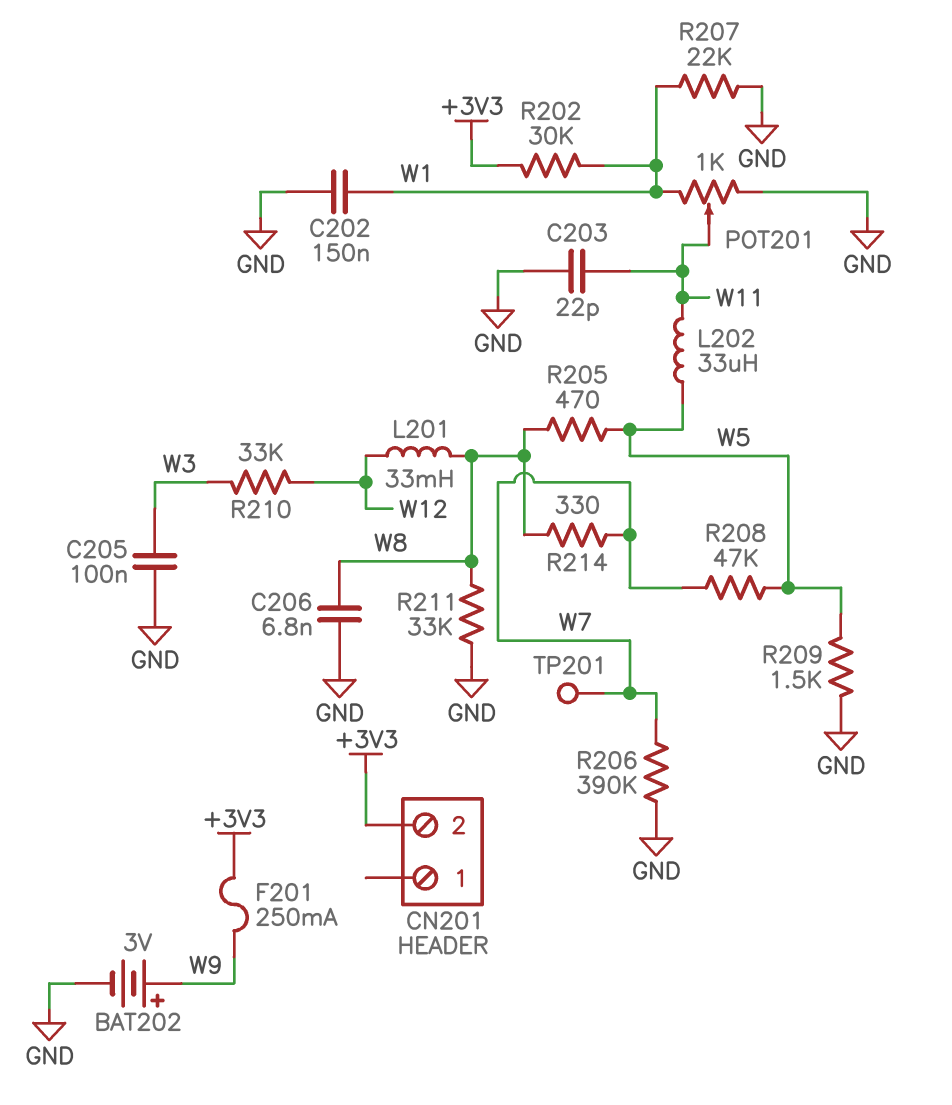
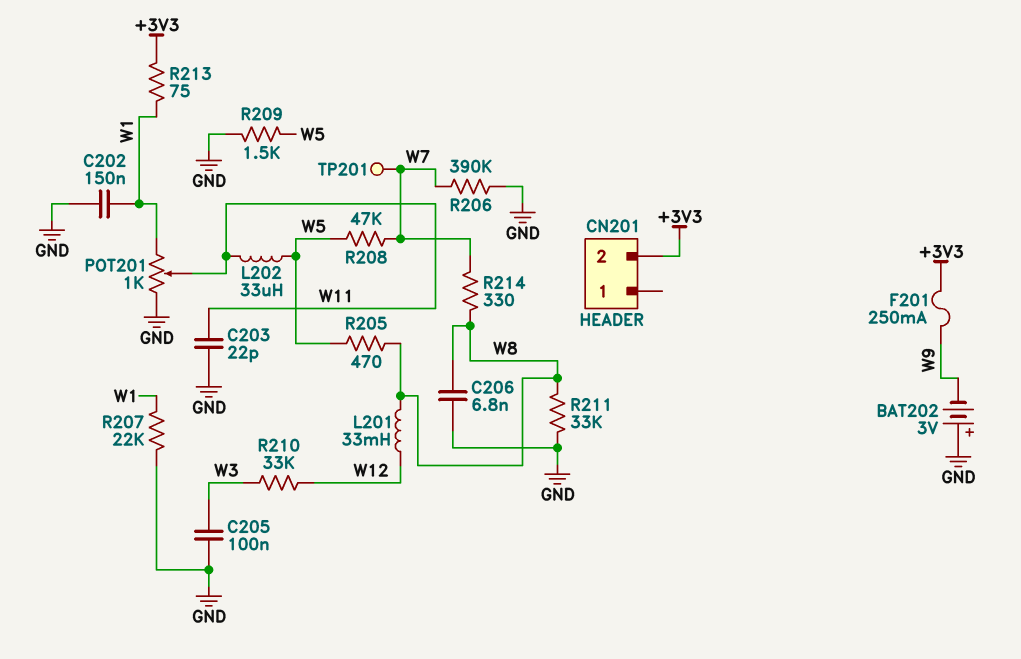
BAT202: 3V (plus W9, minus GND) -> 3V (plus GND, minus W9)
R202: 30k (+3V3, W1) -> none
R213: none -> 75 (+3V3, W1)

